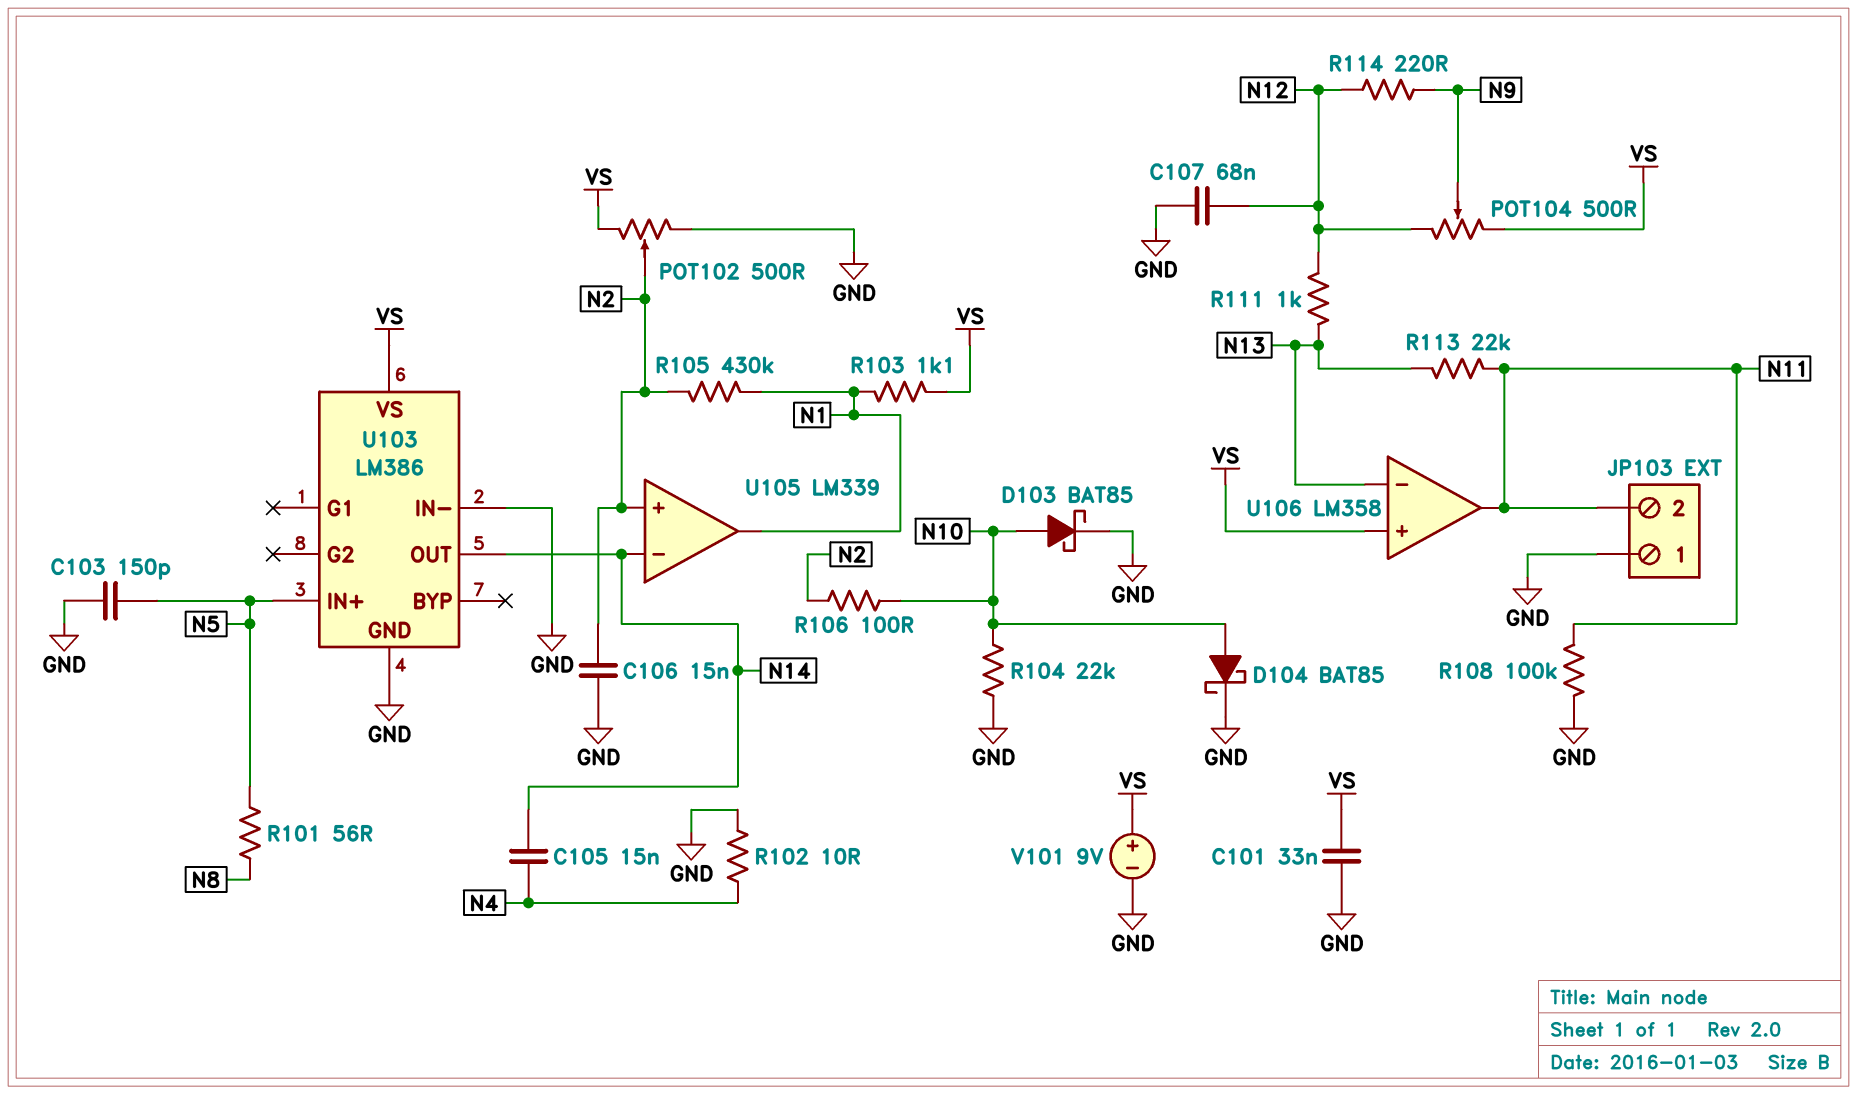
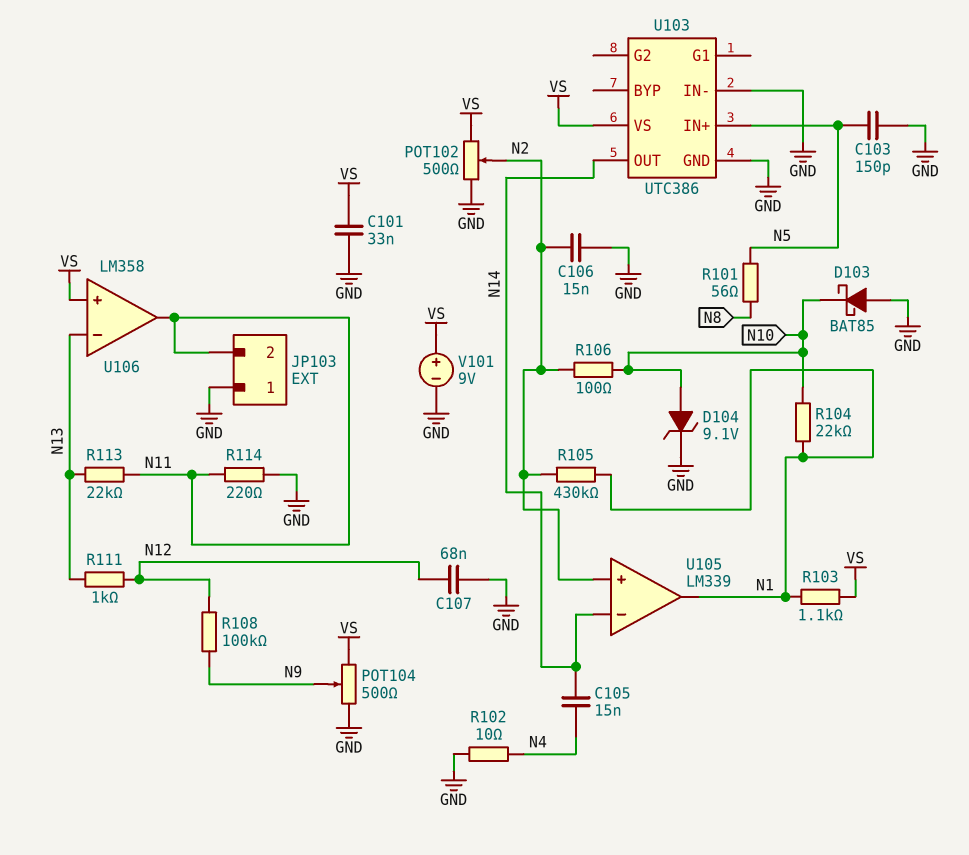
D103: schottky BAT85 (A N10, K GND) -> schottky BAT85 (A GND, K N10)
D104: schottky BAT85 (A N10, K GND) -> zener 9.1V (A N10, K GND)
POT104: 500 (N12, VS, wiper N9) -> 500 (GND, VS, wiper N9)
R104: 22k (GND, N10) -> 22k (N1, N10)
R108: 100k (GND, N11) -> 100k (N9, N12)
R114: 220 (N9, N12) -> 220 (GND, N11)
U103: LM386 -> UTC386

